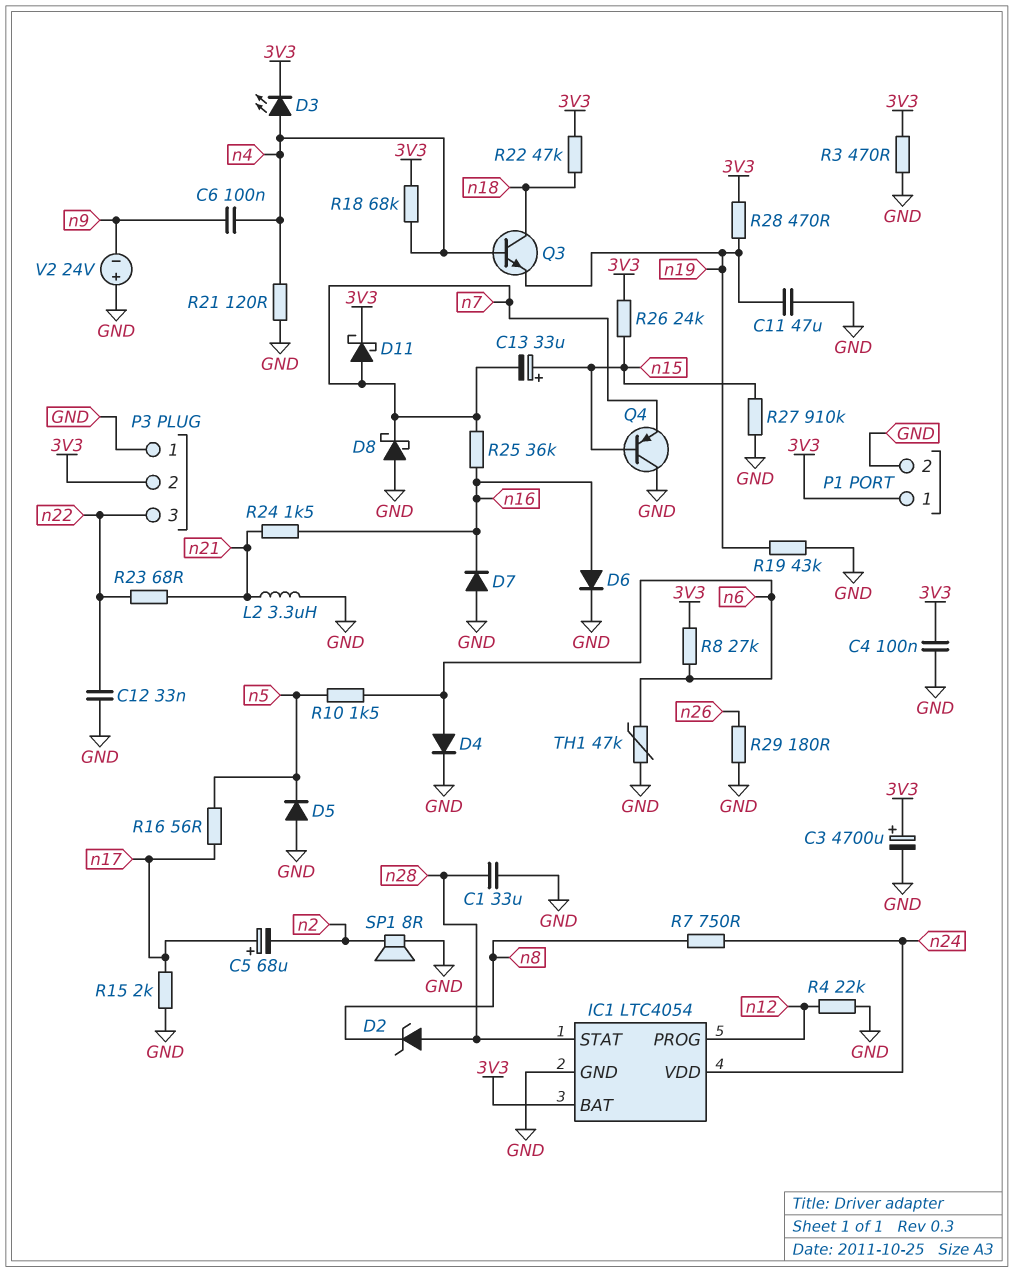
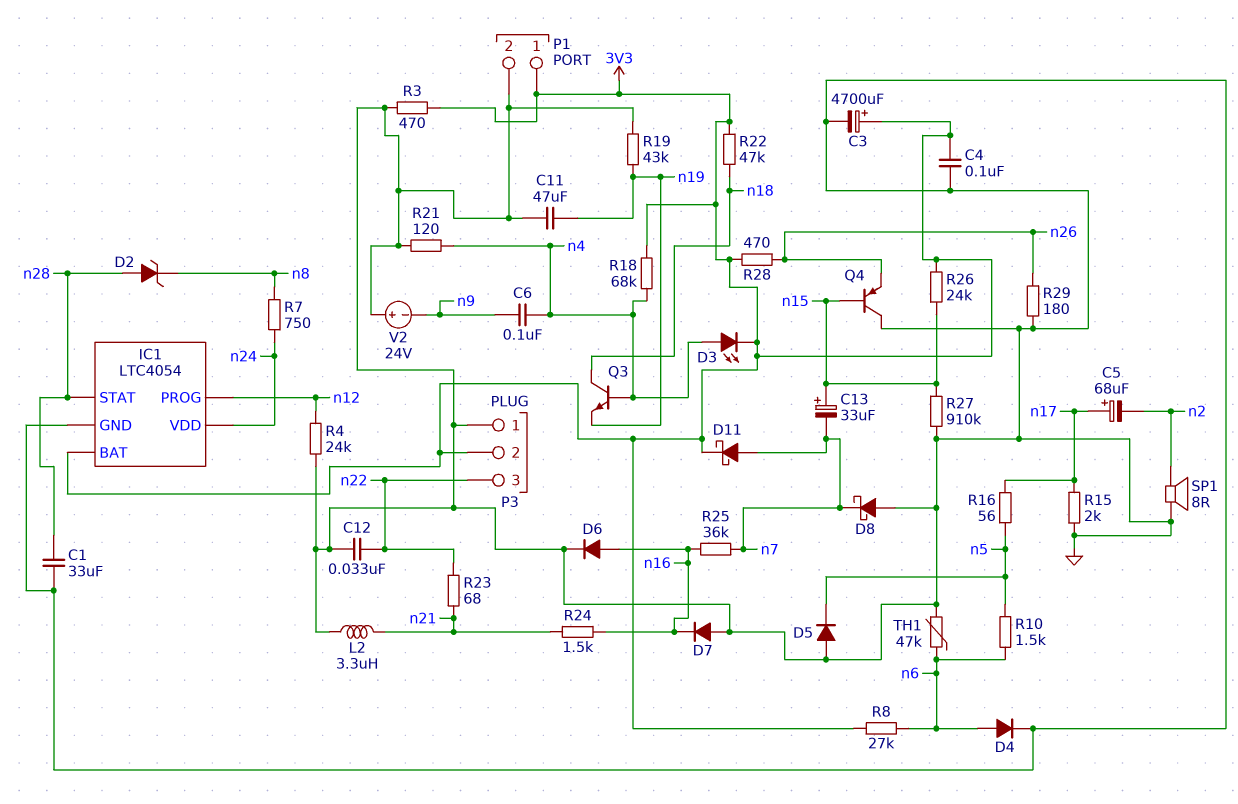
Q4: PNP (B n15, C GND, E n7) -> PNP (B n15, C GND, E n26)
R4: 22k (GND, n12) -> 24k (GND, n12)
R28: 470 (3V3, n19) -> 470 (3V3, n26)

